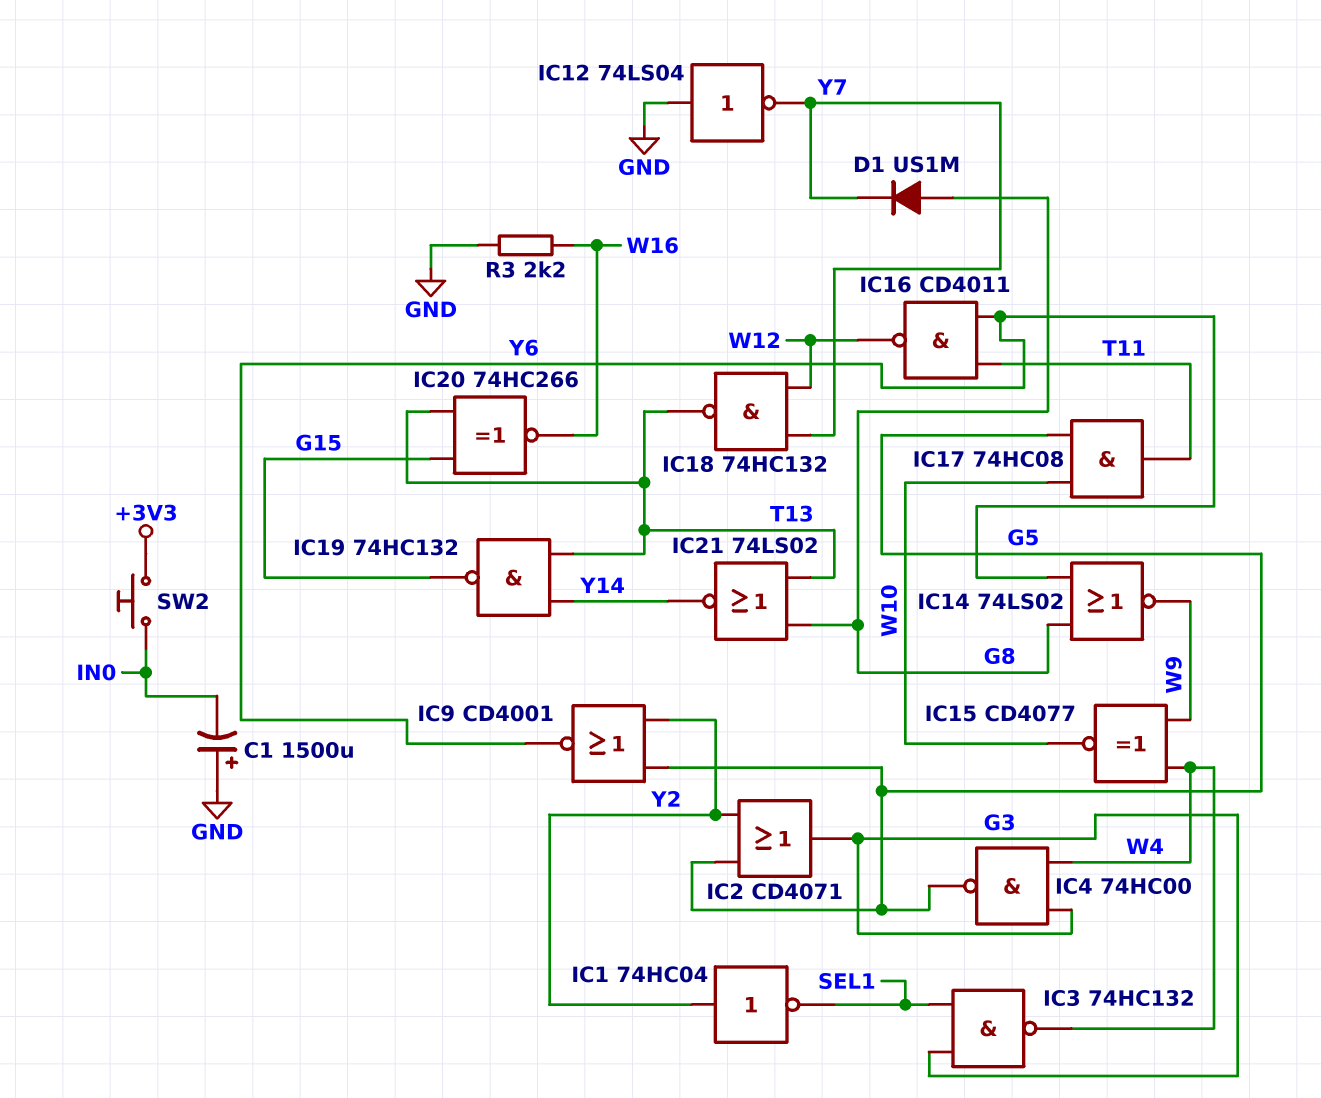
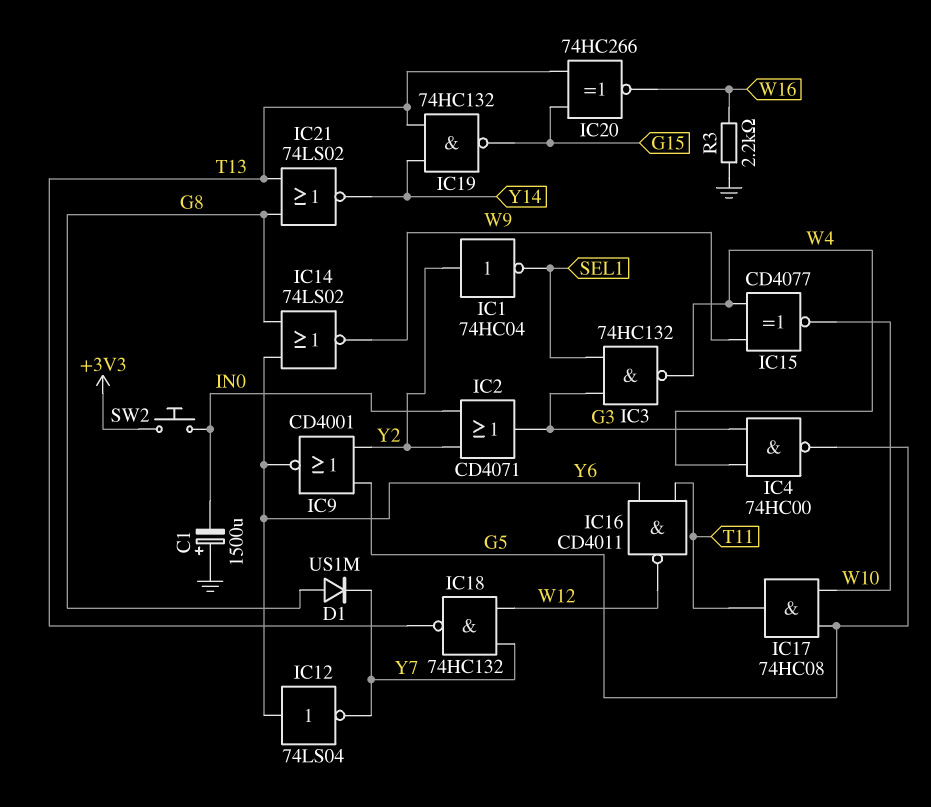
IC2: OR CD4071 (in G5, in Y2, out G3) -> OR CD4071 (in IN0, in Y2, out G3)
IC12: NOT 74LS04 (in GND, out Y7) -> NOT 74LS04 (in Y6, out Y7)

